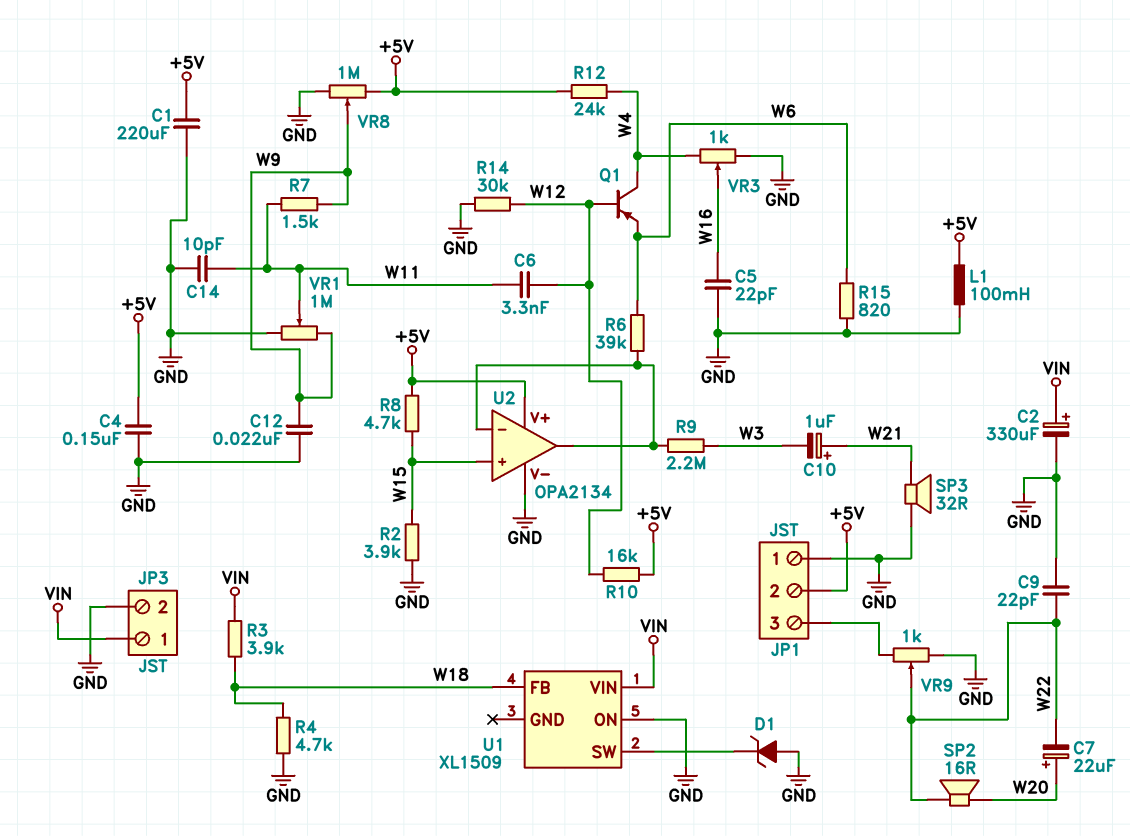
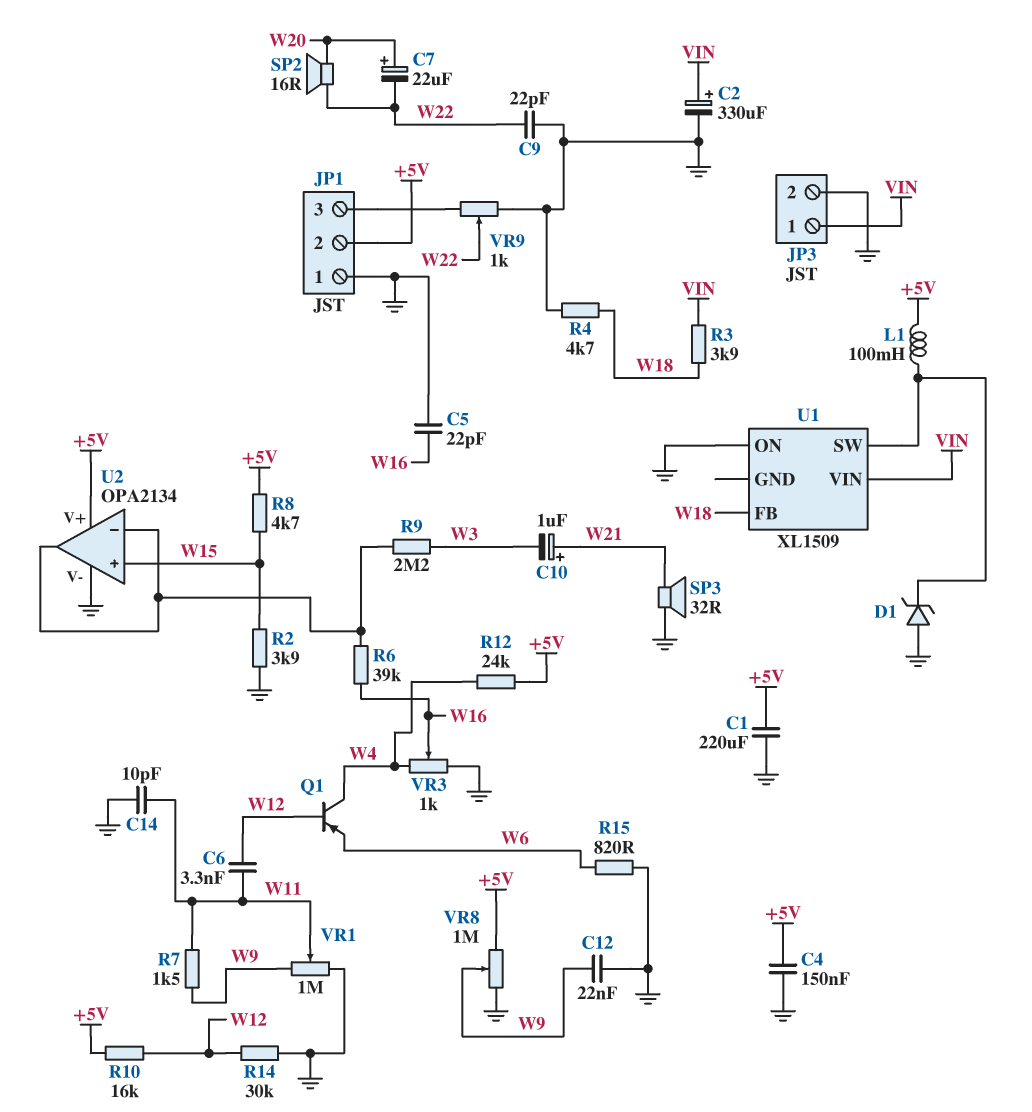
L1: 100mH (+5V, GND) -> 100mH (+5V, U1/SW)
R6: 39k (U2/in-, W6) -> 39k (U2/in-, W16)

